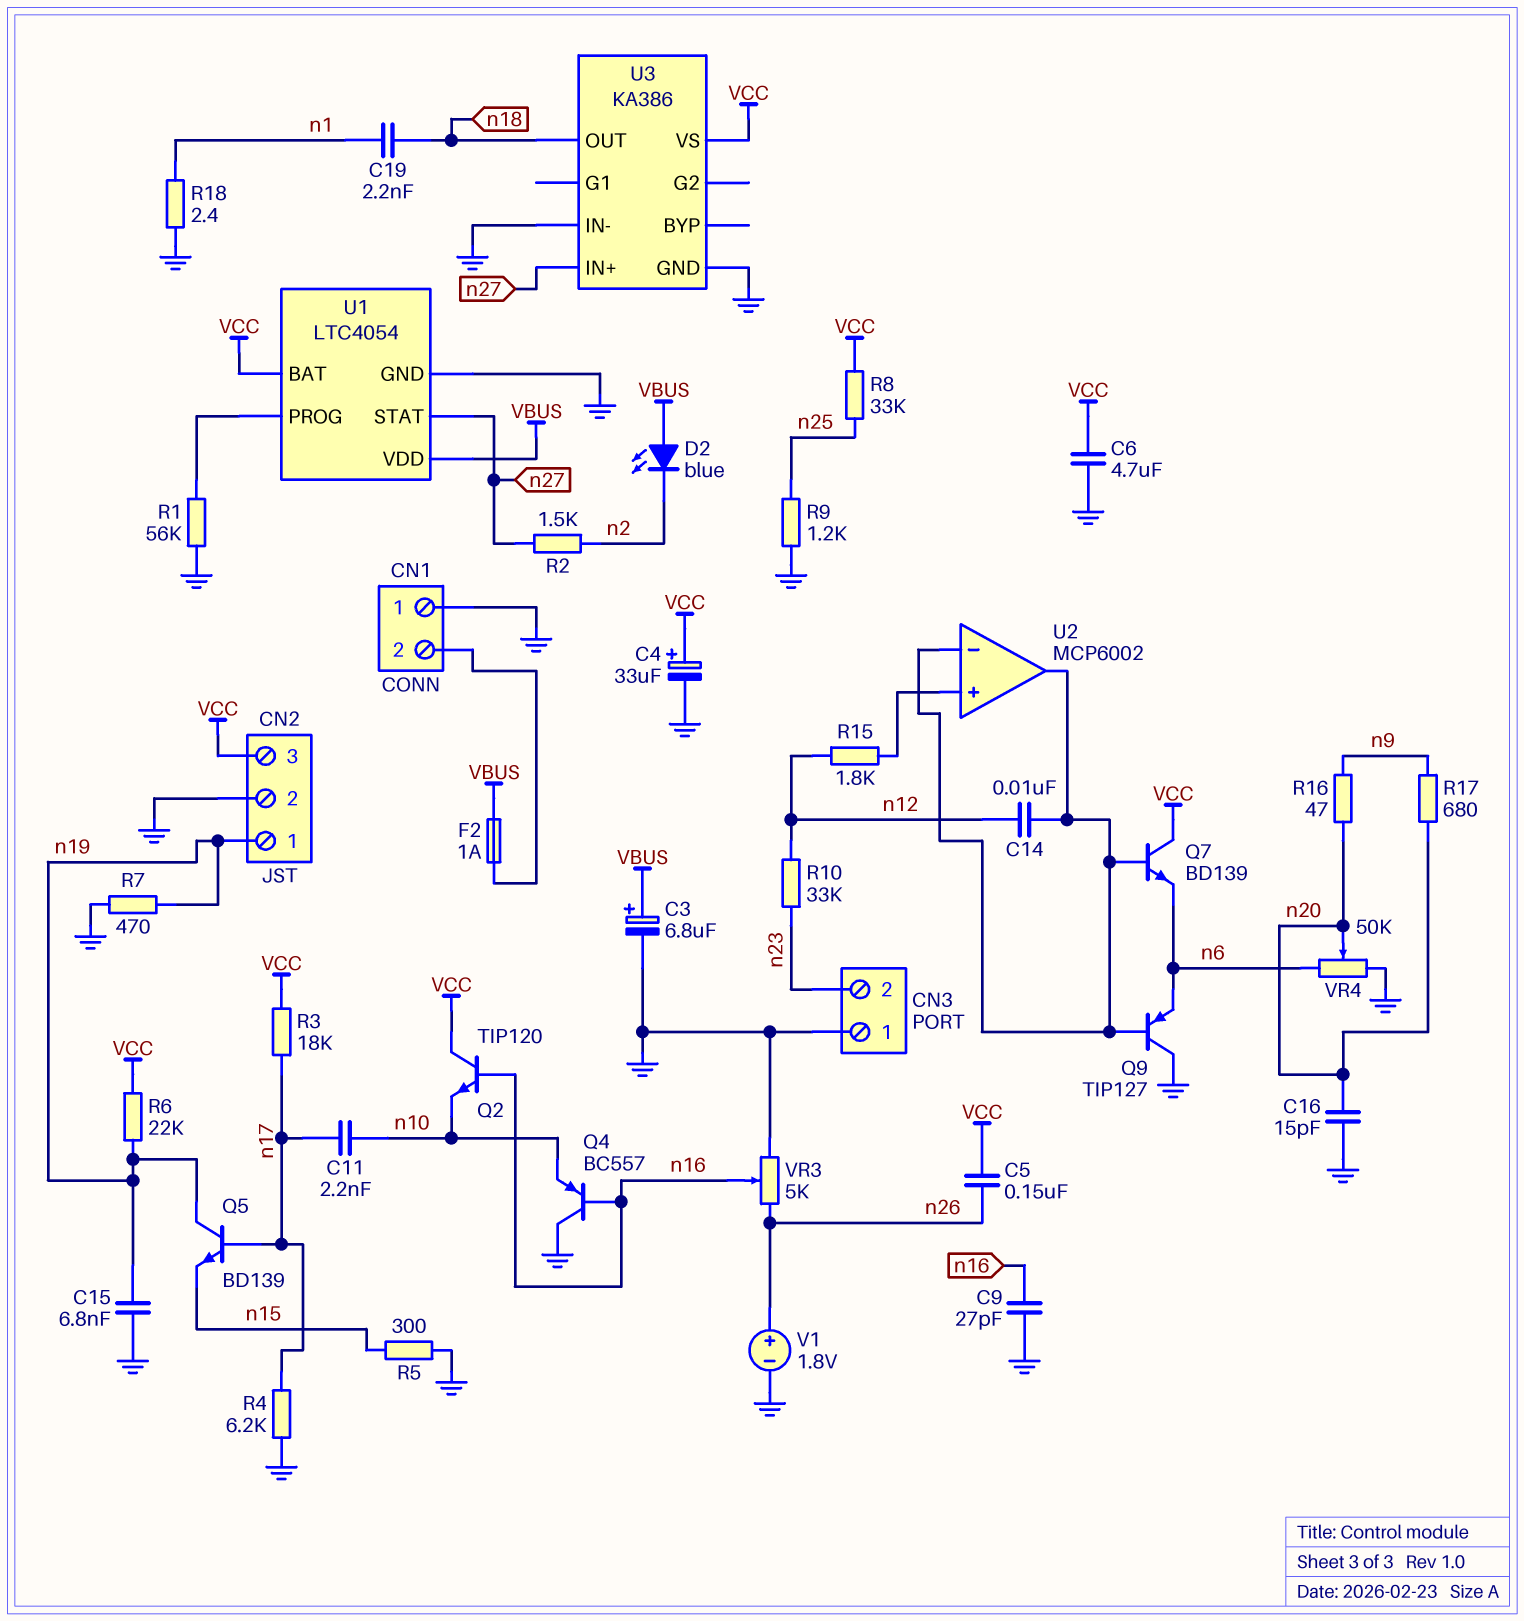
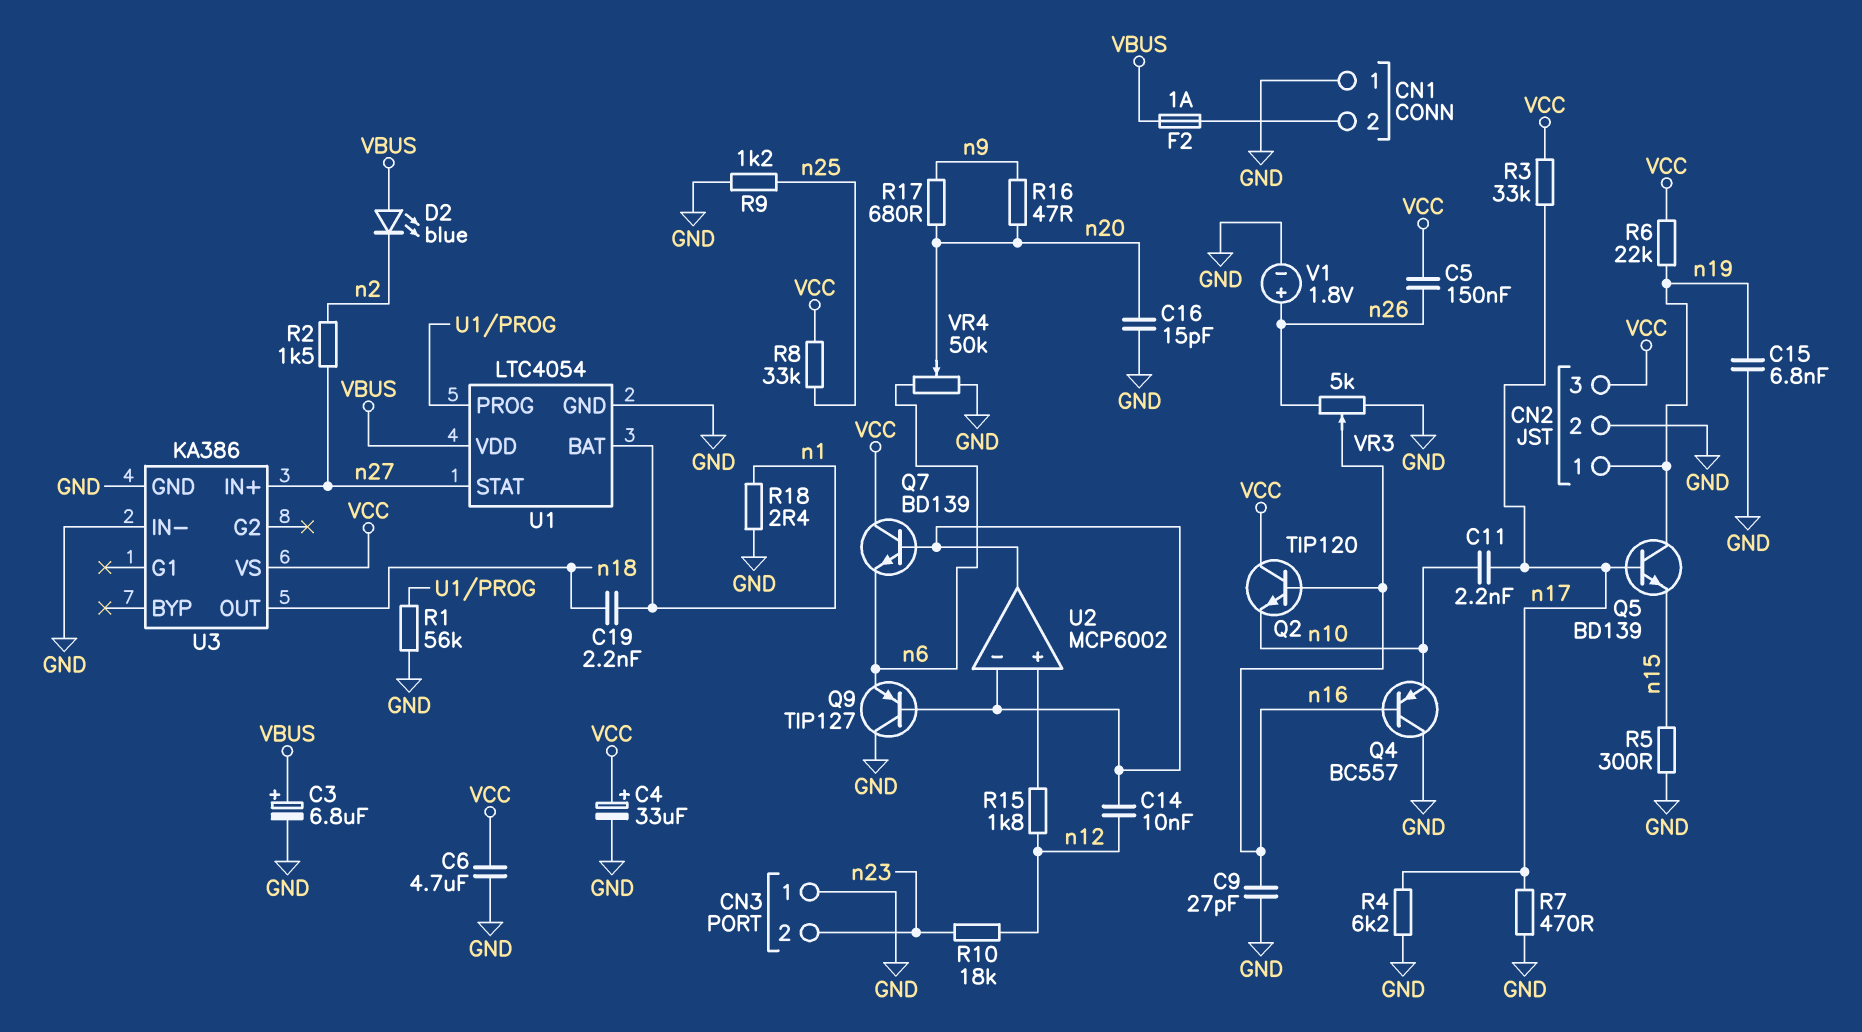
R3: 18k (VCC, n17) -> 33k (VCC, n17)
R7: 470 (GND, n19) -> 470 (GND, n17)
R10: 33k (n12, n23) -> 18k (n12, n23)
U1 pin BAT: VCC -> n1

